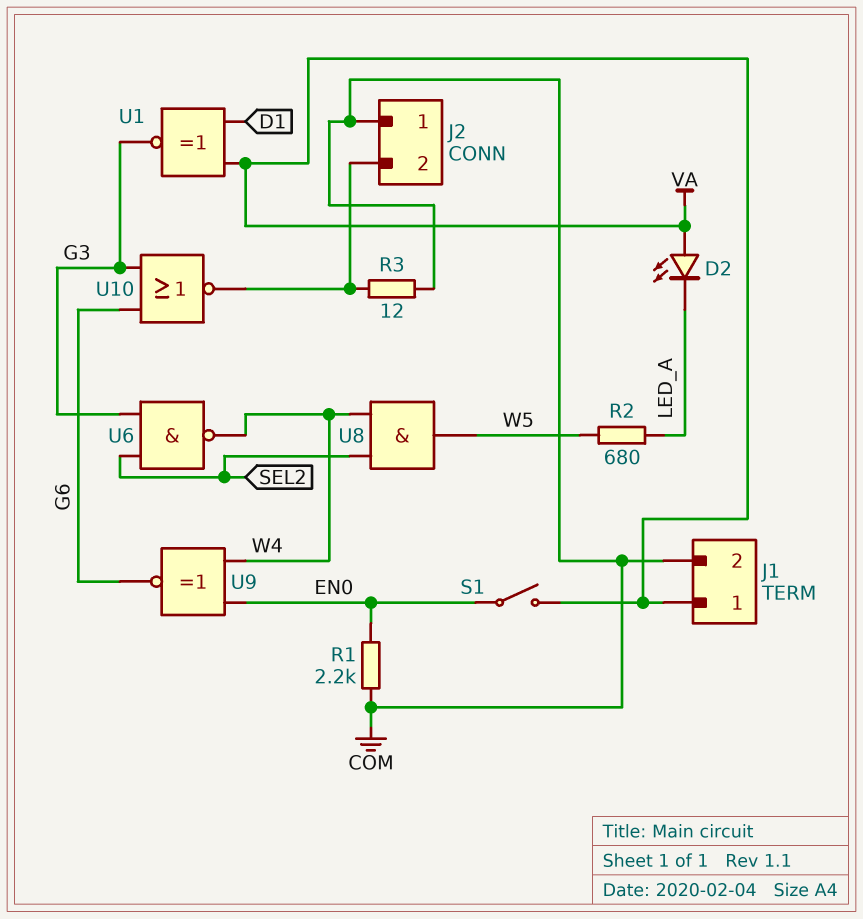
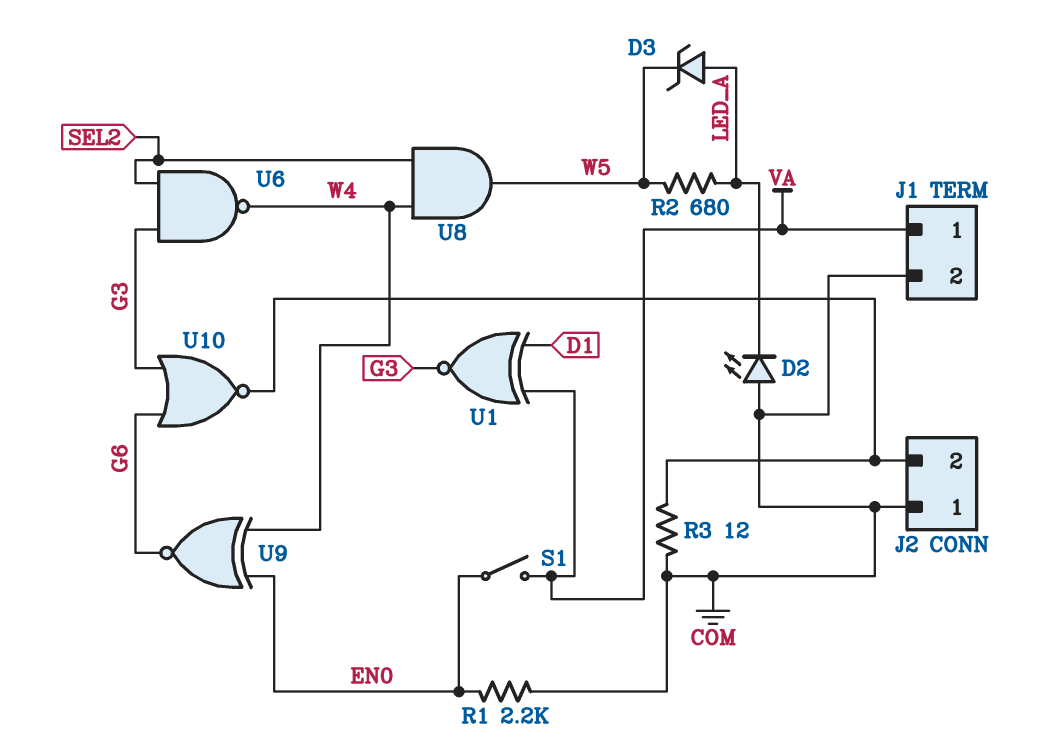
D2: LED (A VA, K LED_A) -> LED (A COM, K LED_A)
D3: none -> zener (A LED_A, K W5)

